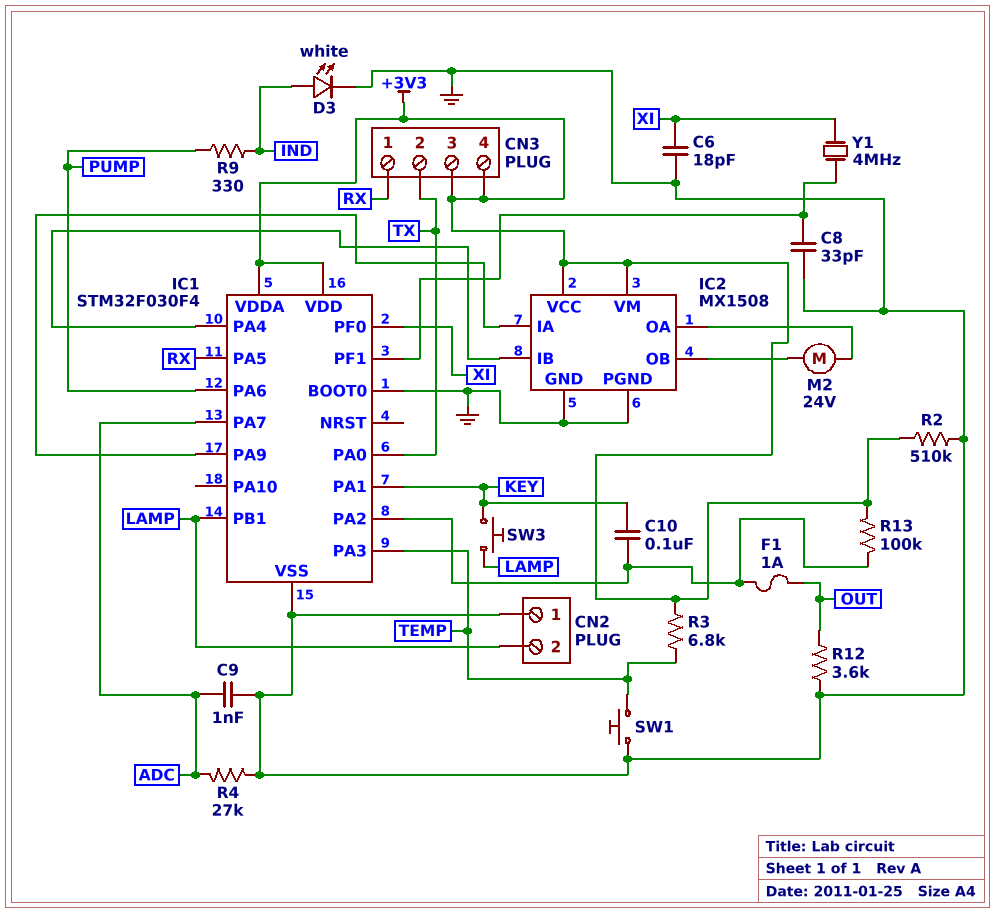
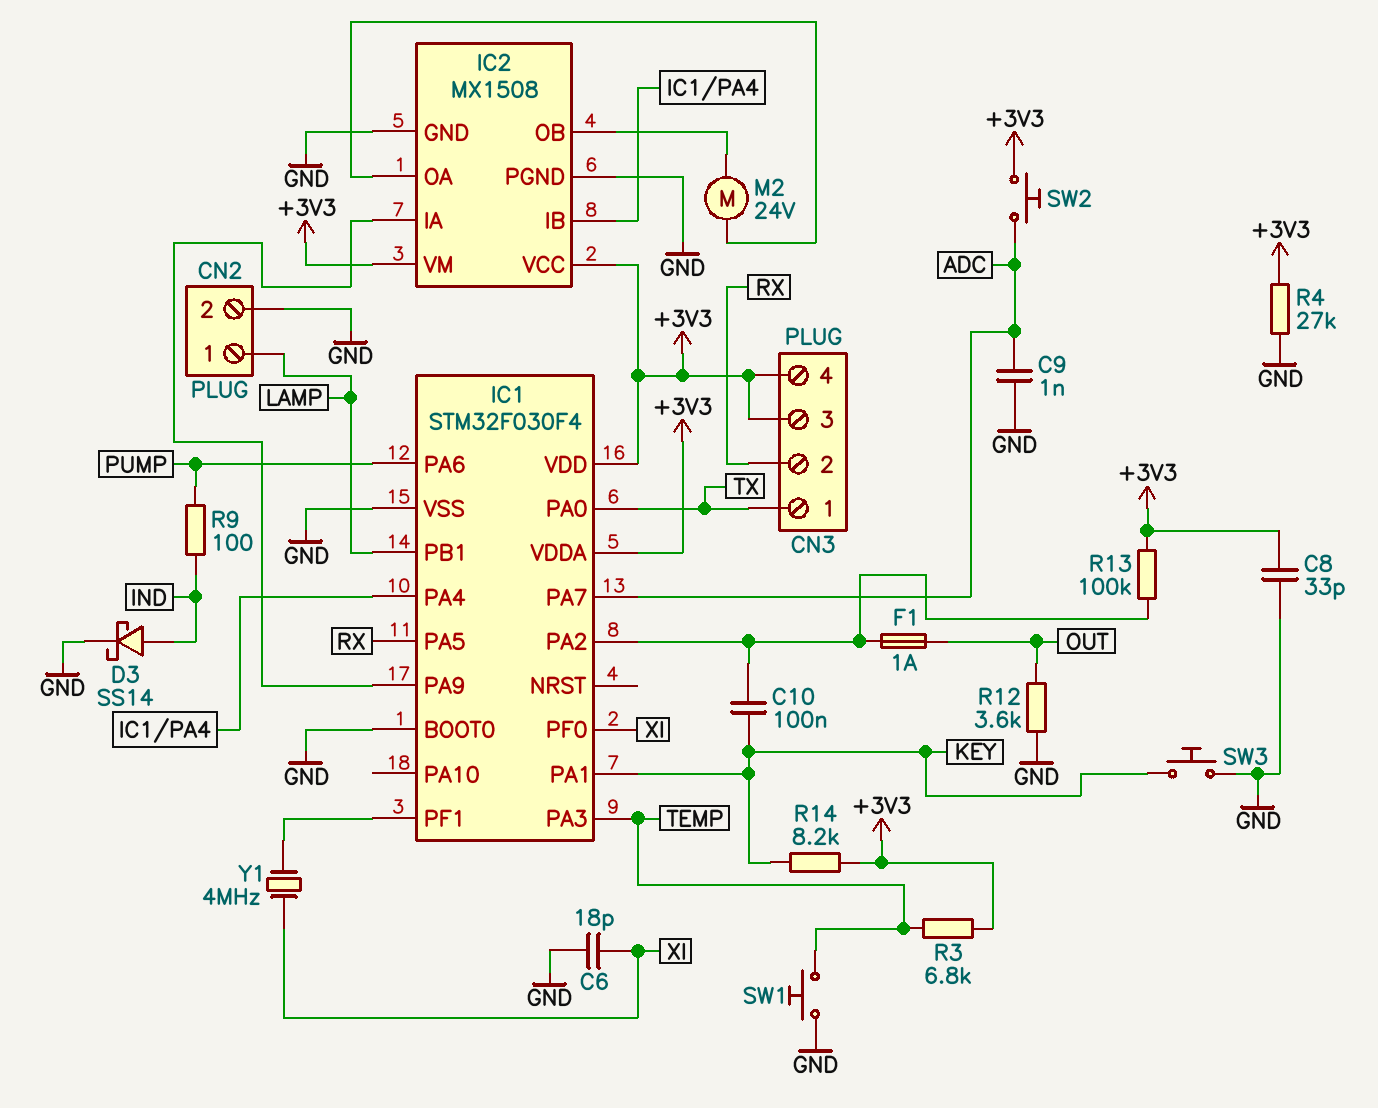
C8: 33pF (GND, IC1/PF1) -> 33pF (+3V3, GND)
CN2 pin 1: GND -> LAMP
CN2 pin 2: LAMP -> GND
CN3 pin 1: RX -> TX
CN3 pin 2: TX -> RX
D3: LED white (A IND, K GND) -> schottky SS14 (A IND, K GND)
R2: 510k (+3V3, GND) -> none
R4: 27k (ADC, GND) -> 27k (+3V3, GND)
R9: 330 (IND, PUMP) -> 100 (IND, PUMP)
R14: none -> 8.2k (+3V3, KEY)
SW2: none -> button (+3V3, ADC)
SW3: button (KEY, LAMP) -> button (GND, KEY)

